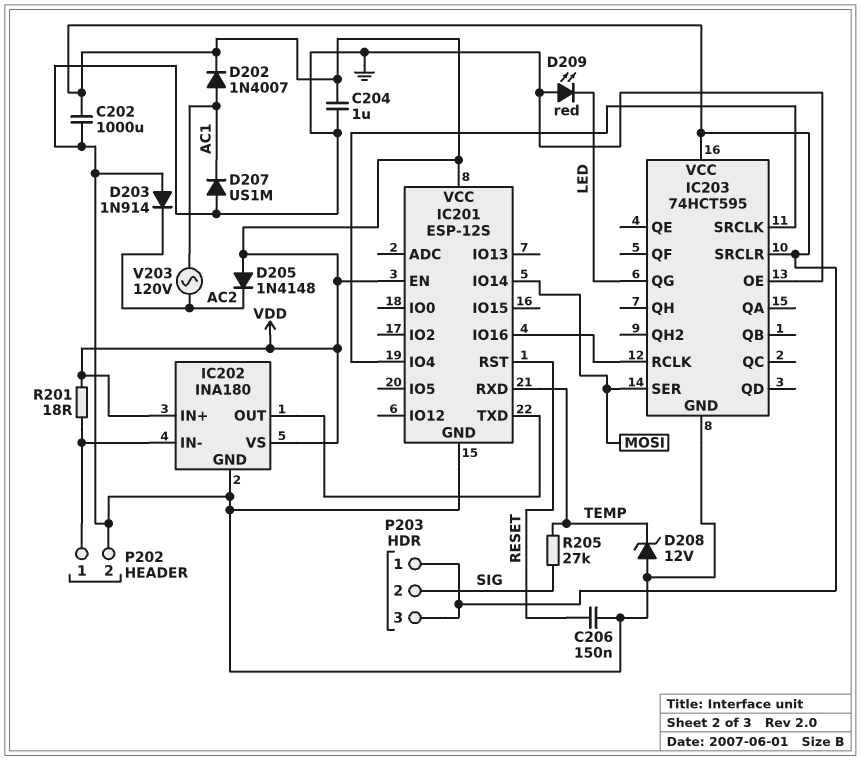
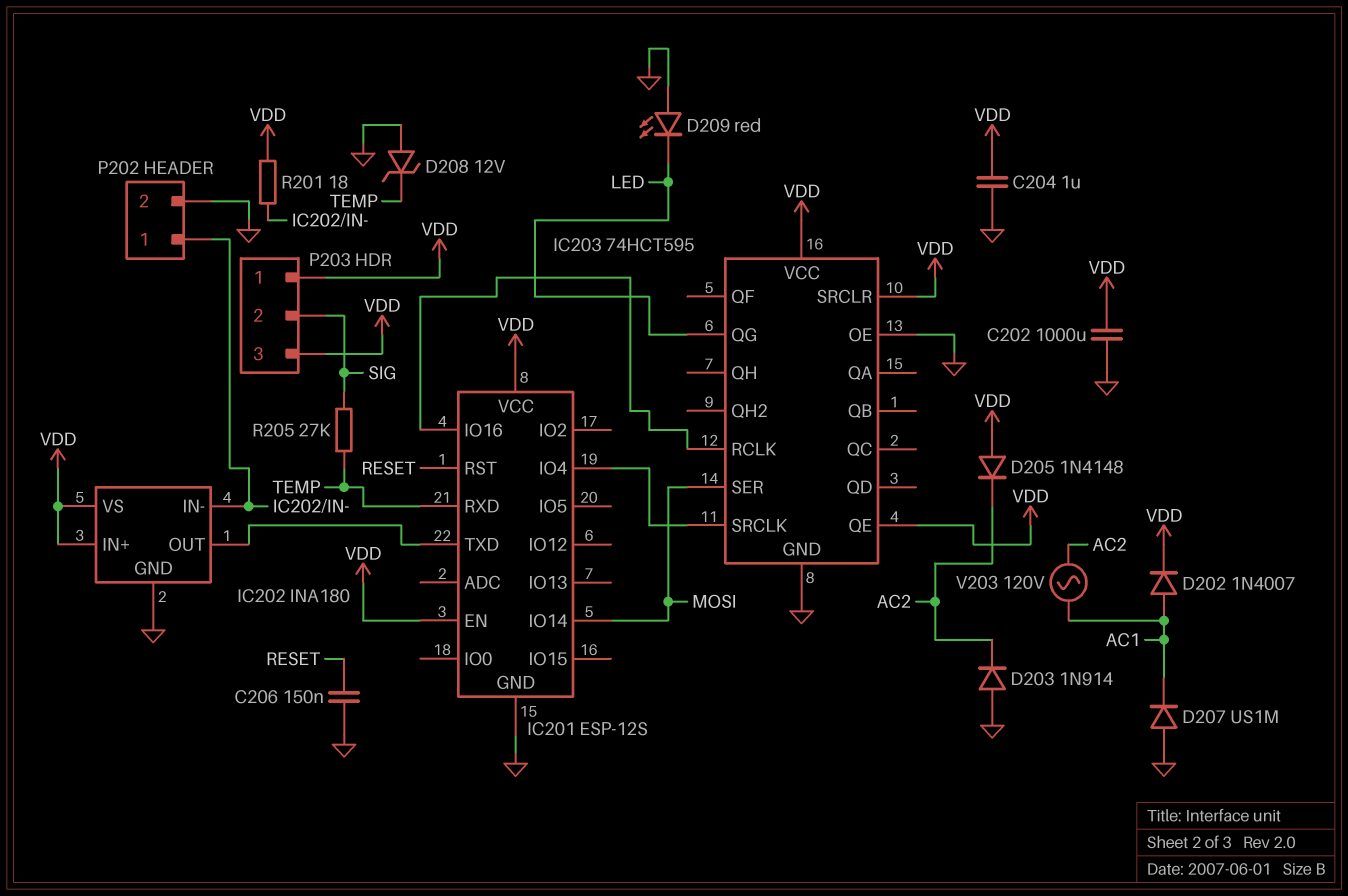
IC203 pin QE: none -> VDD

